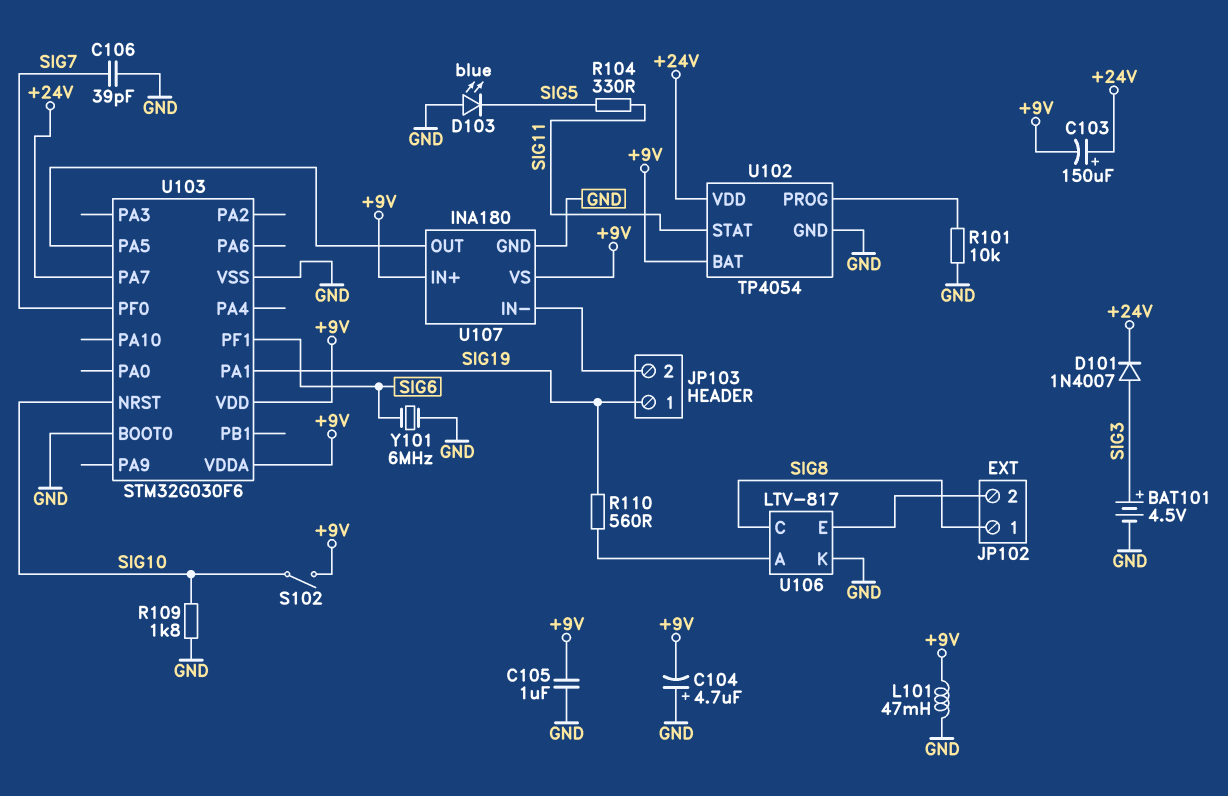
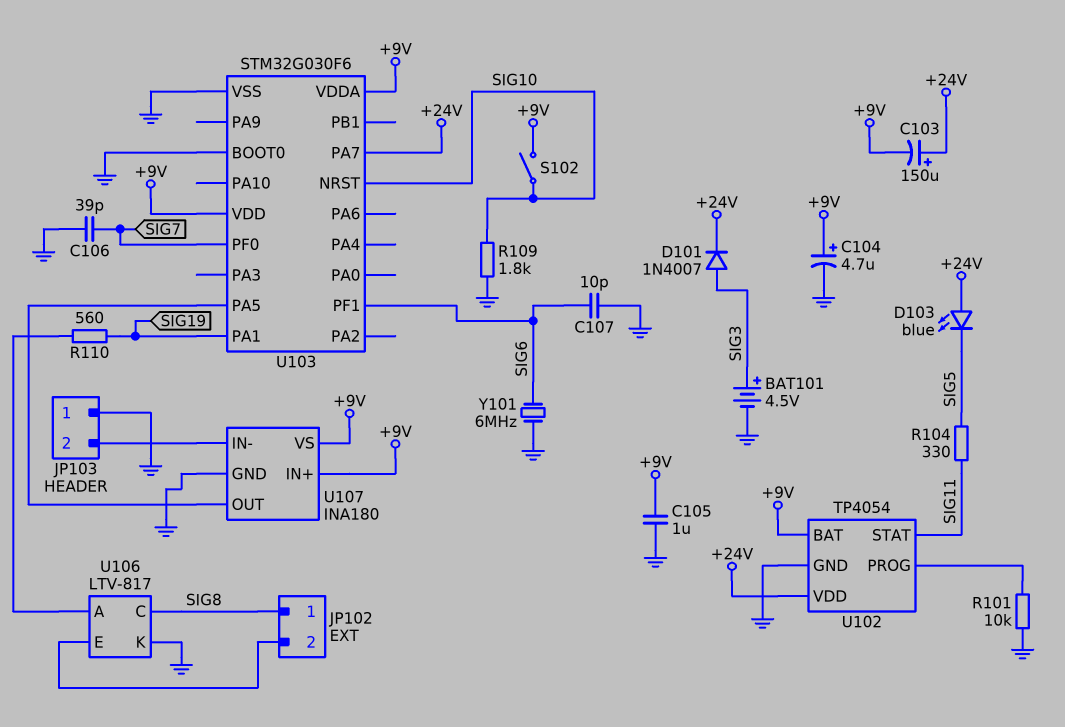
C104: 4.7uF (plus GND, minus +9V) -> 4.7uF (plus +9V, minus GND)
C107: none -> 10pF (GND, SIG6)
D103: LED blue (A GND, K SIG5) -> LED blue (A +24V, K SIG5)
JP103 pin 1: SIG19 -> GND
L101: 47mH (+9V, GND) -> none

